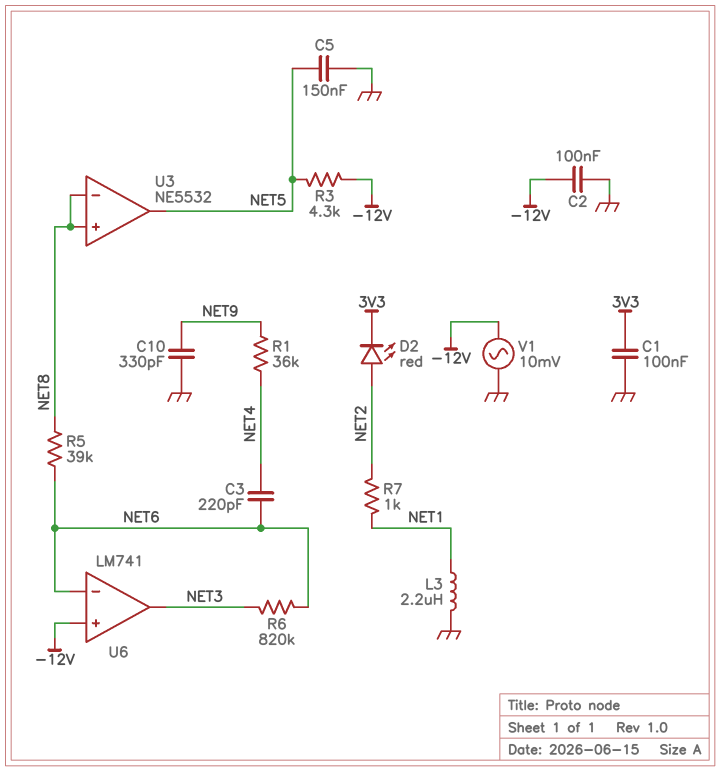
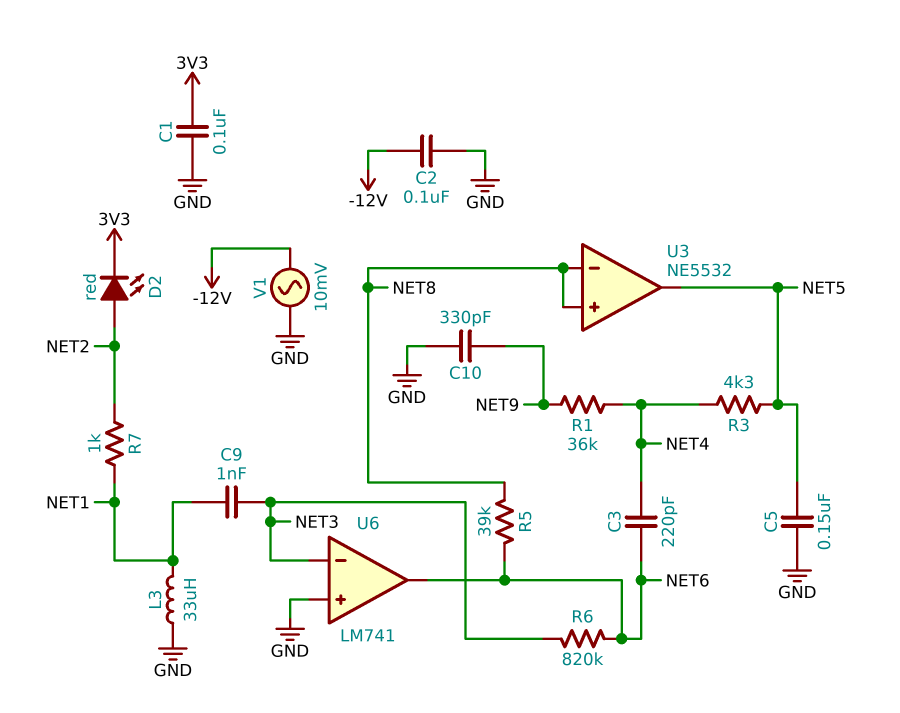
C9: none -> 1nF (NET1, NET3)
L3: 2.2uH (GND, NET1) -> 33uH (GND, NET1)
R3: 4.3k (-12V, NET5) -> 4.3k (NET4, NET5)
U6 pin in+: -12V -> GND
U6 pin in-: NET6 -> NET3
U6 pin out: NET3 -> NET6

